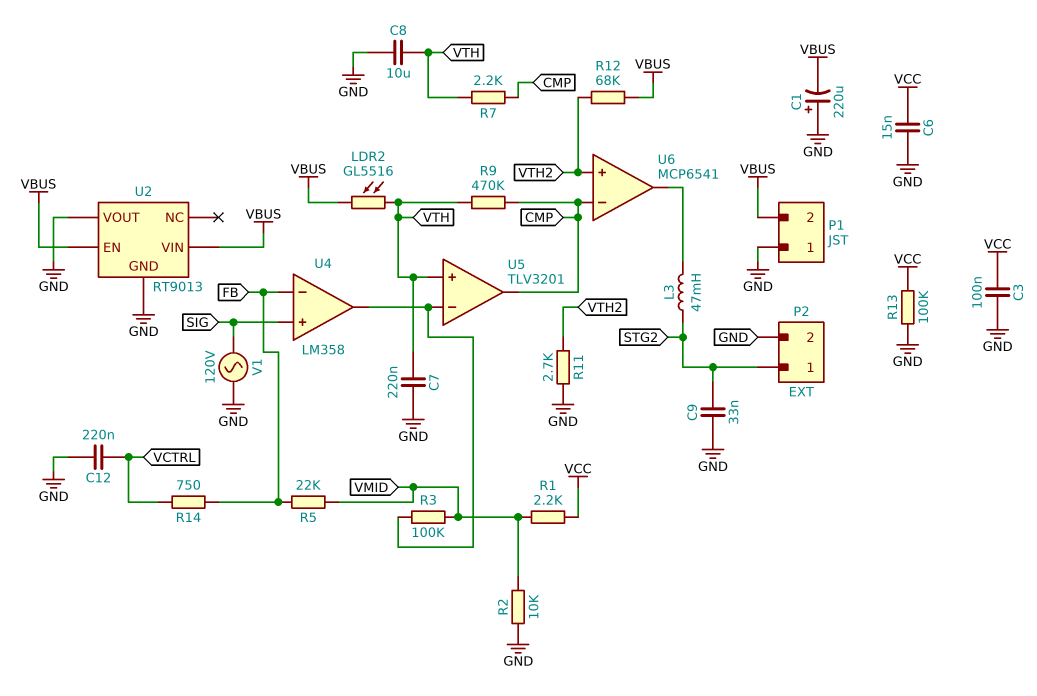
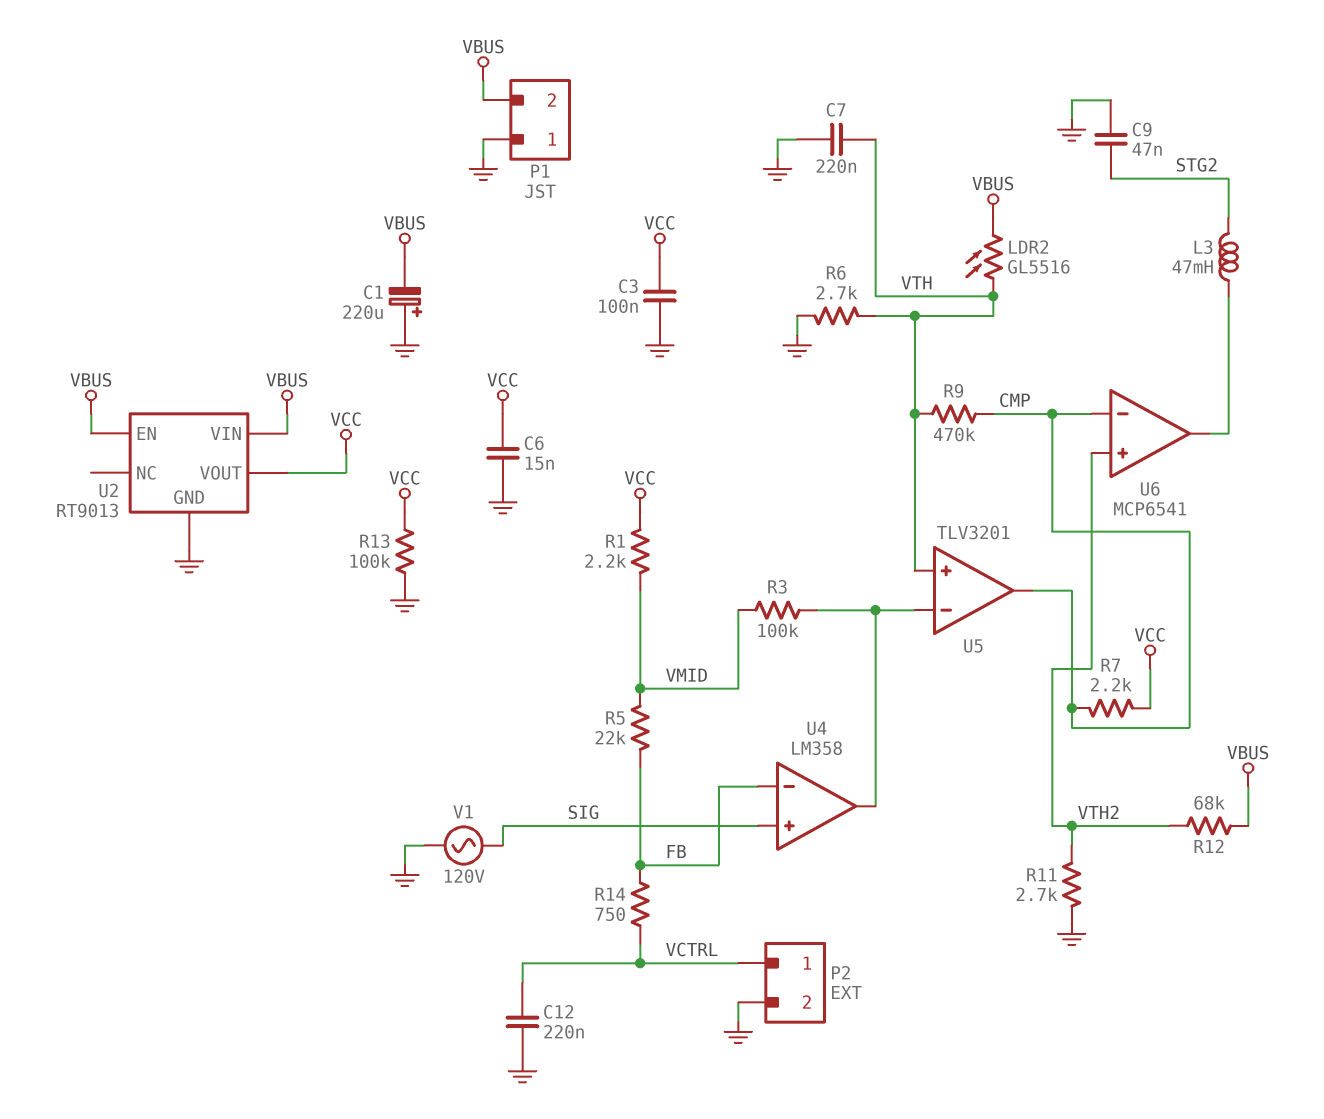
C8: 10uF (GND, VTH) -> none
C9: 33nF (GND, STG2) -> 47nF (GND, STG2)
P2 pin 1: STG2 -> VCTRL
R2: 10k (GND, VMID) -> none
R6: none -> 2.7k (GND, VTH)
R7: 2.2k (CMP, VTH) -> 2.2k (CMP, VCC)
U2 pin VOUT: GND -> VCC

